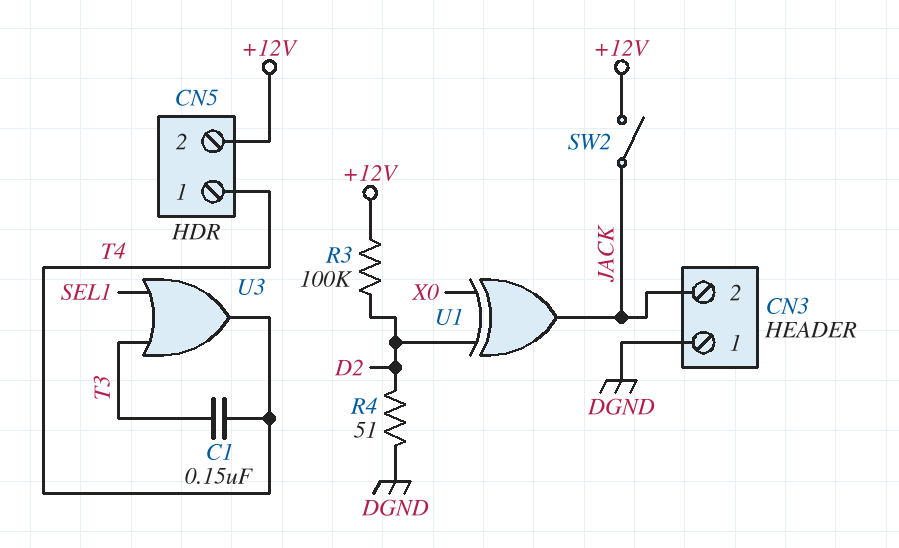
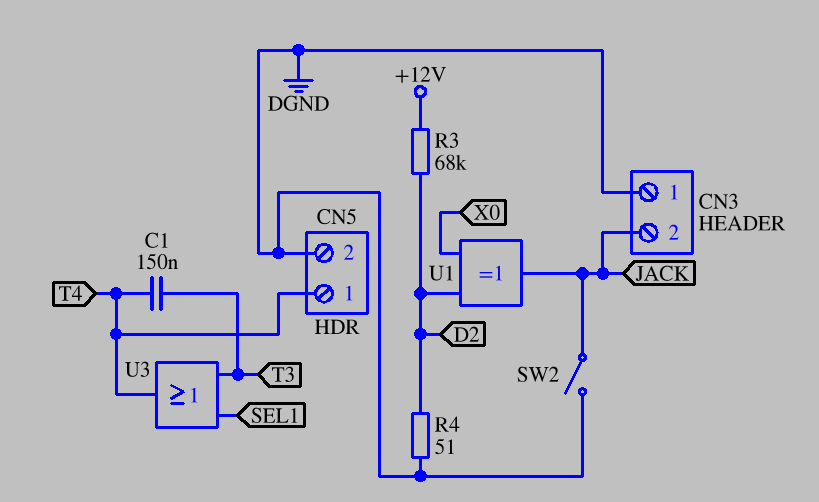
CN5 pin 2: +12V -> DGND
R3: 100k (+12V, D2) -> 68k (+12V, D2)
SW2: switch (+12V, JACK) -> switch (DGND, JACK)

